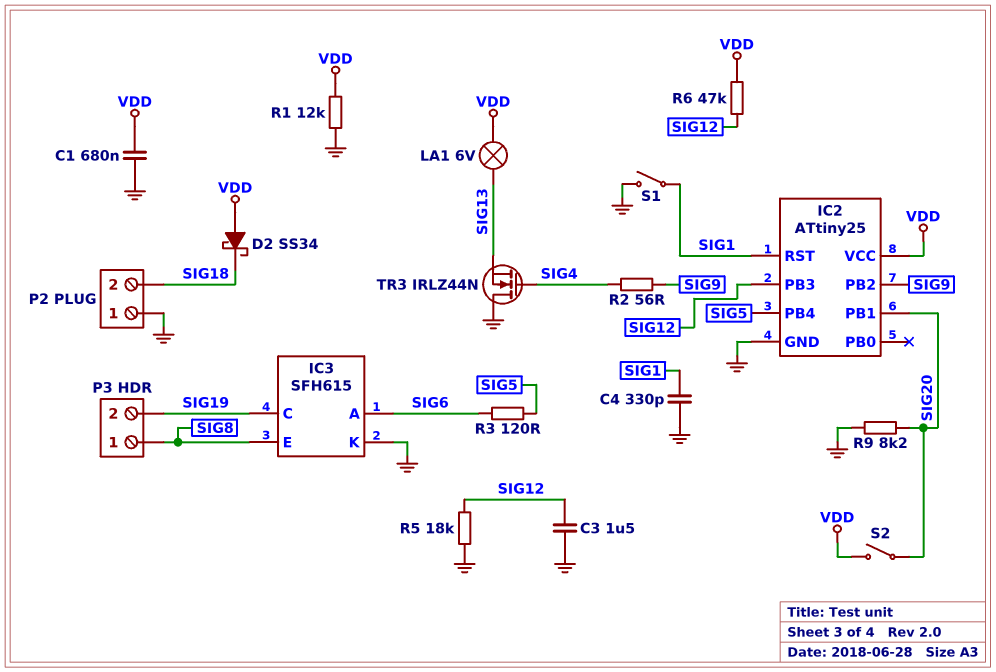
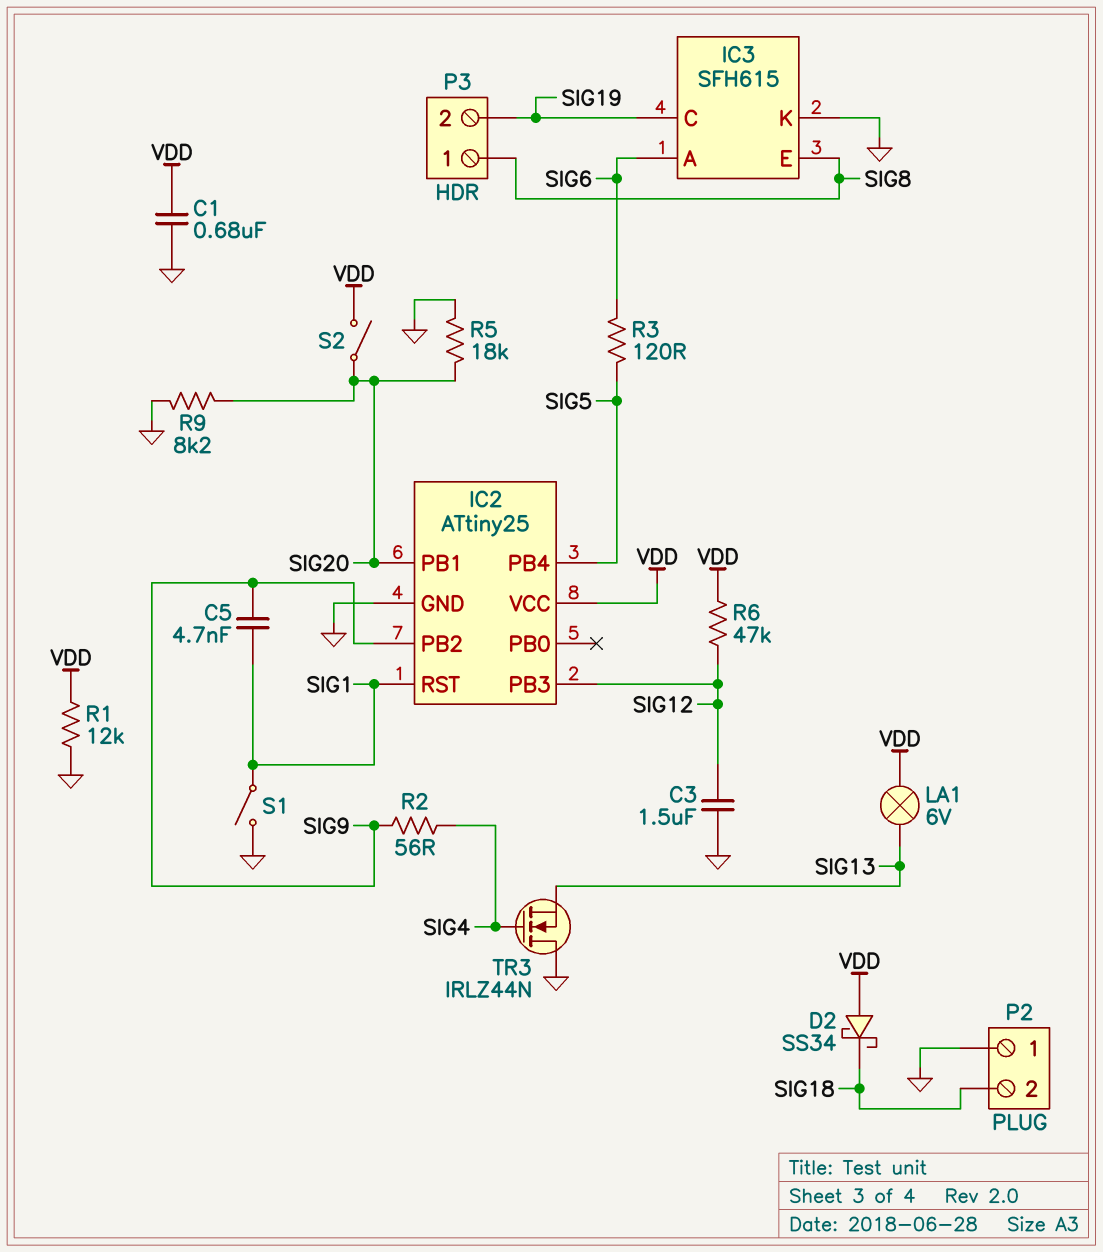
C4: 330pF (GND, SIG1) -> none
C5: none -> 4.7nF (SIG1, SIG9)
R5: 18k (GND, SIG12) -> 18k (GND, SIG20)

